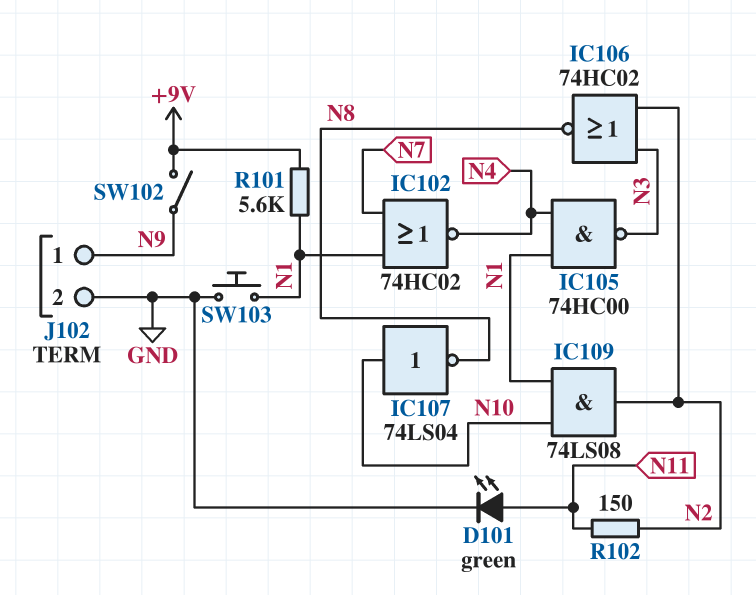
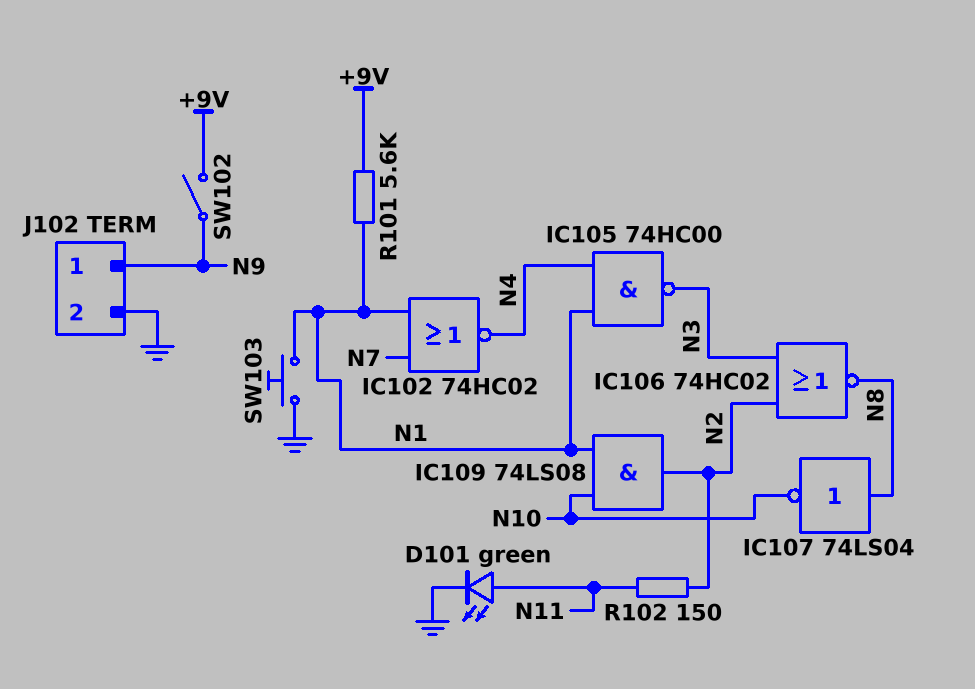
IC107: NOT 74LS04 (in N10, out N8) -> NOT 74LS04 (in N8, out N10)

